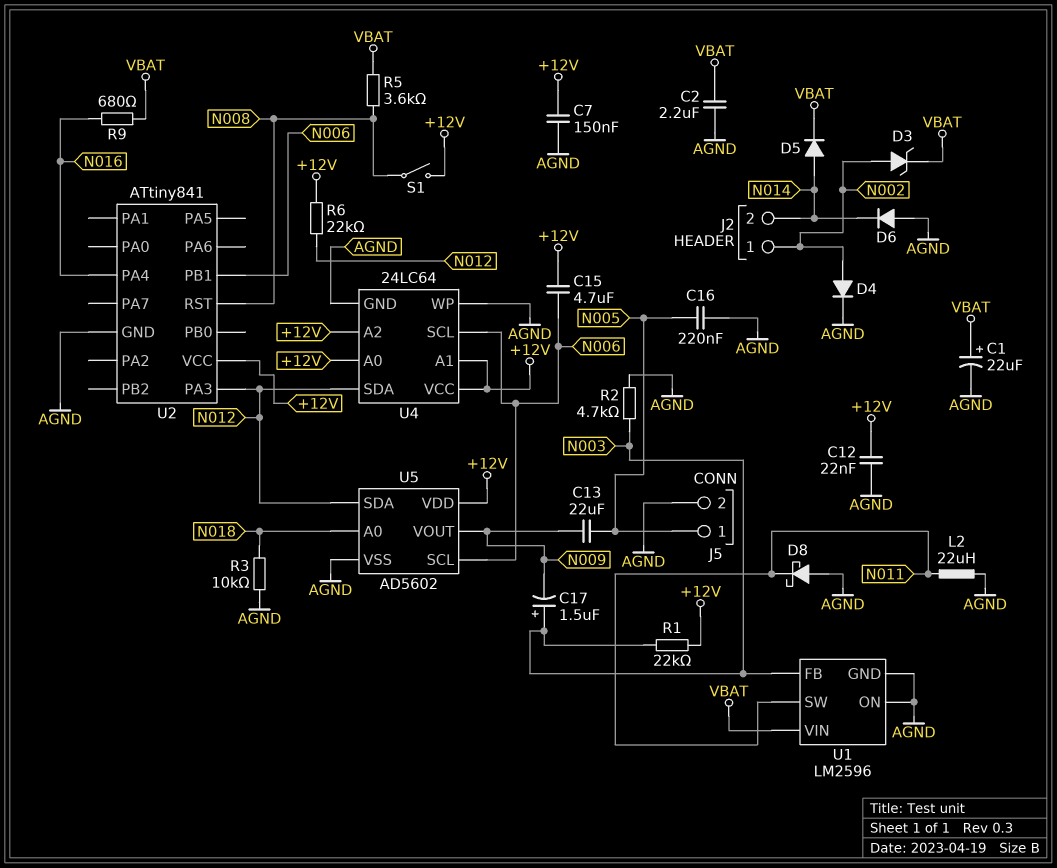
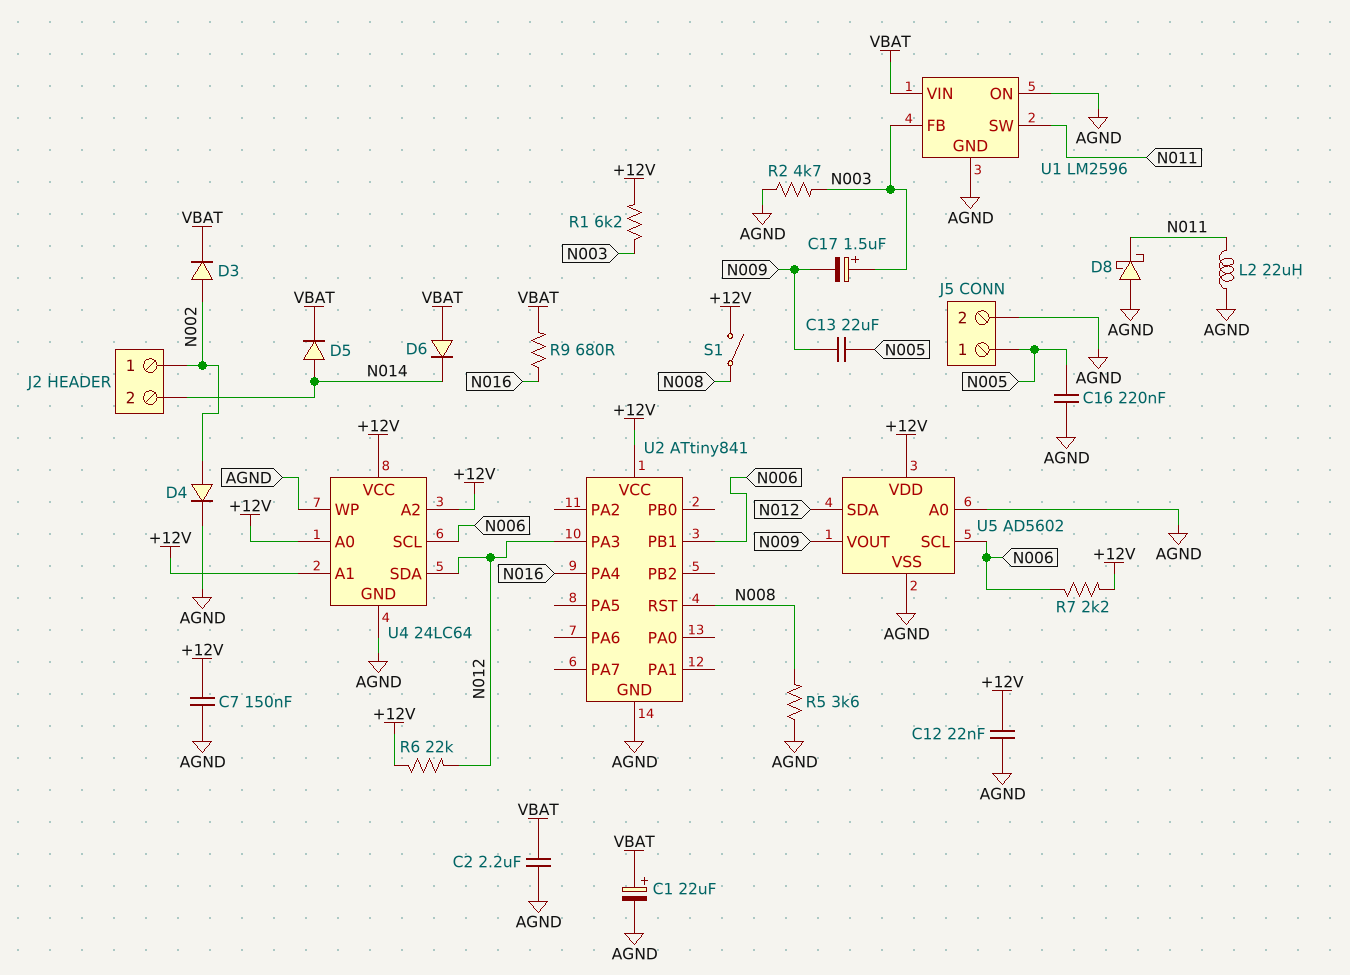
C15: 4.7uF (+12V, N006) -> none
D3: zener (A N002, K VBAT) -> diode (A N002, K VBAT)
D6: diode (A AGND, K N014) -> diode (A VBAT, K N014)
R1: 22k (+12V, N003) -> 6.2k (+12V, N003)
R3: 10k (AGND, N018) -> none
R5: 3.6k (N008, VBAT) -> 3.6k (AGND, N008)
R7: none -> 2.2k (+12V, N006)
U5 pin A0: N018 -> AGND

